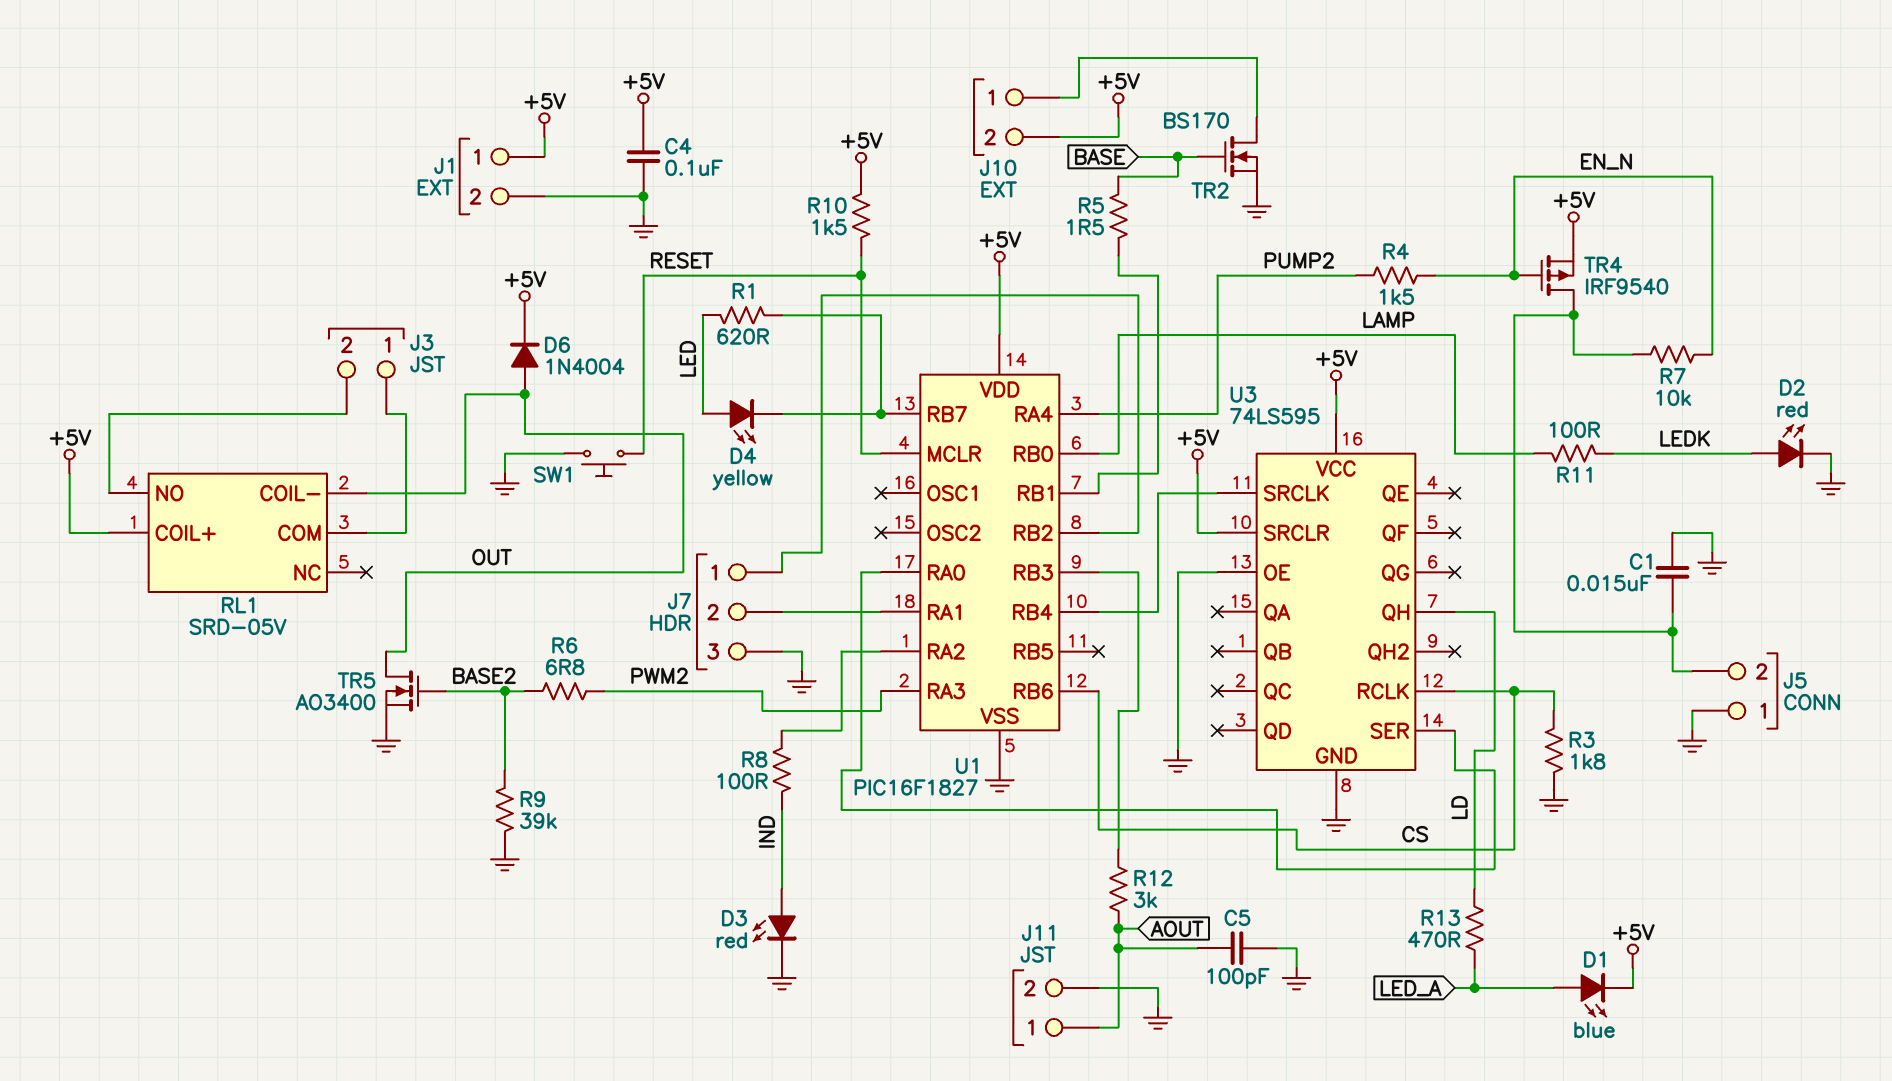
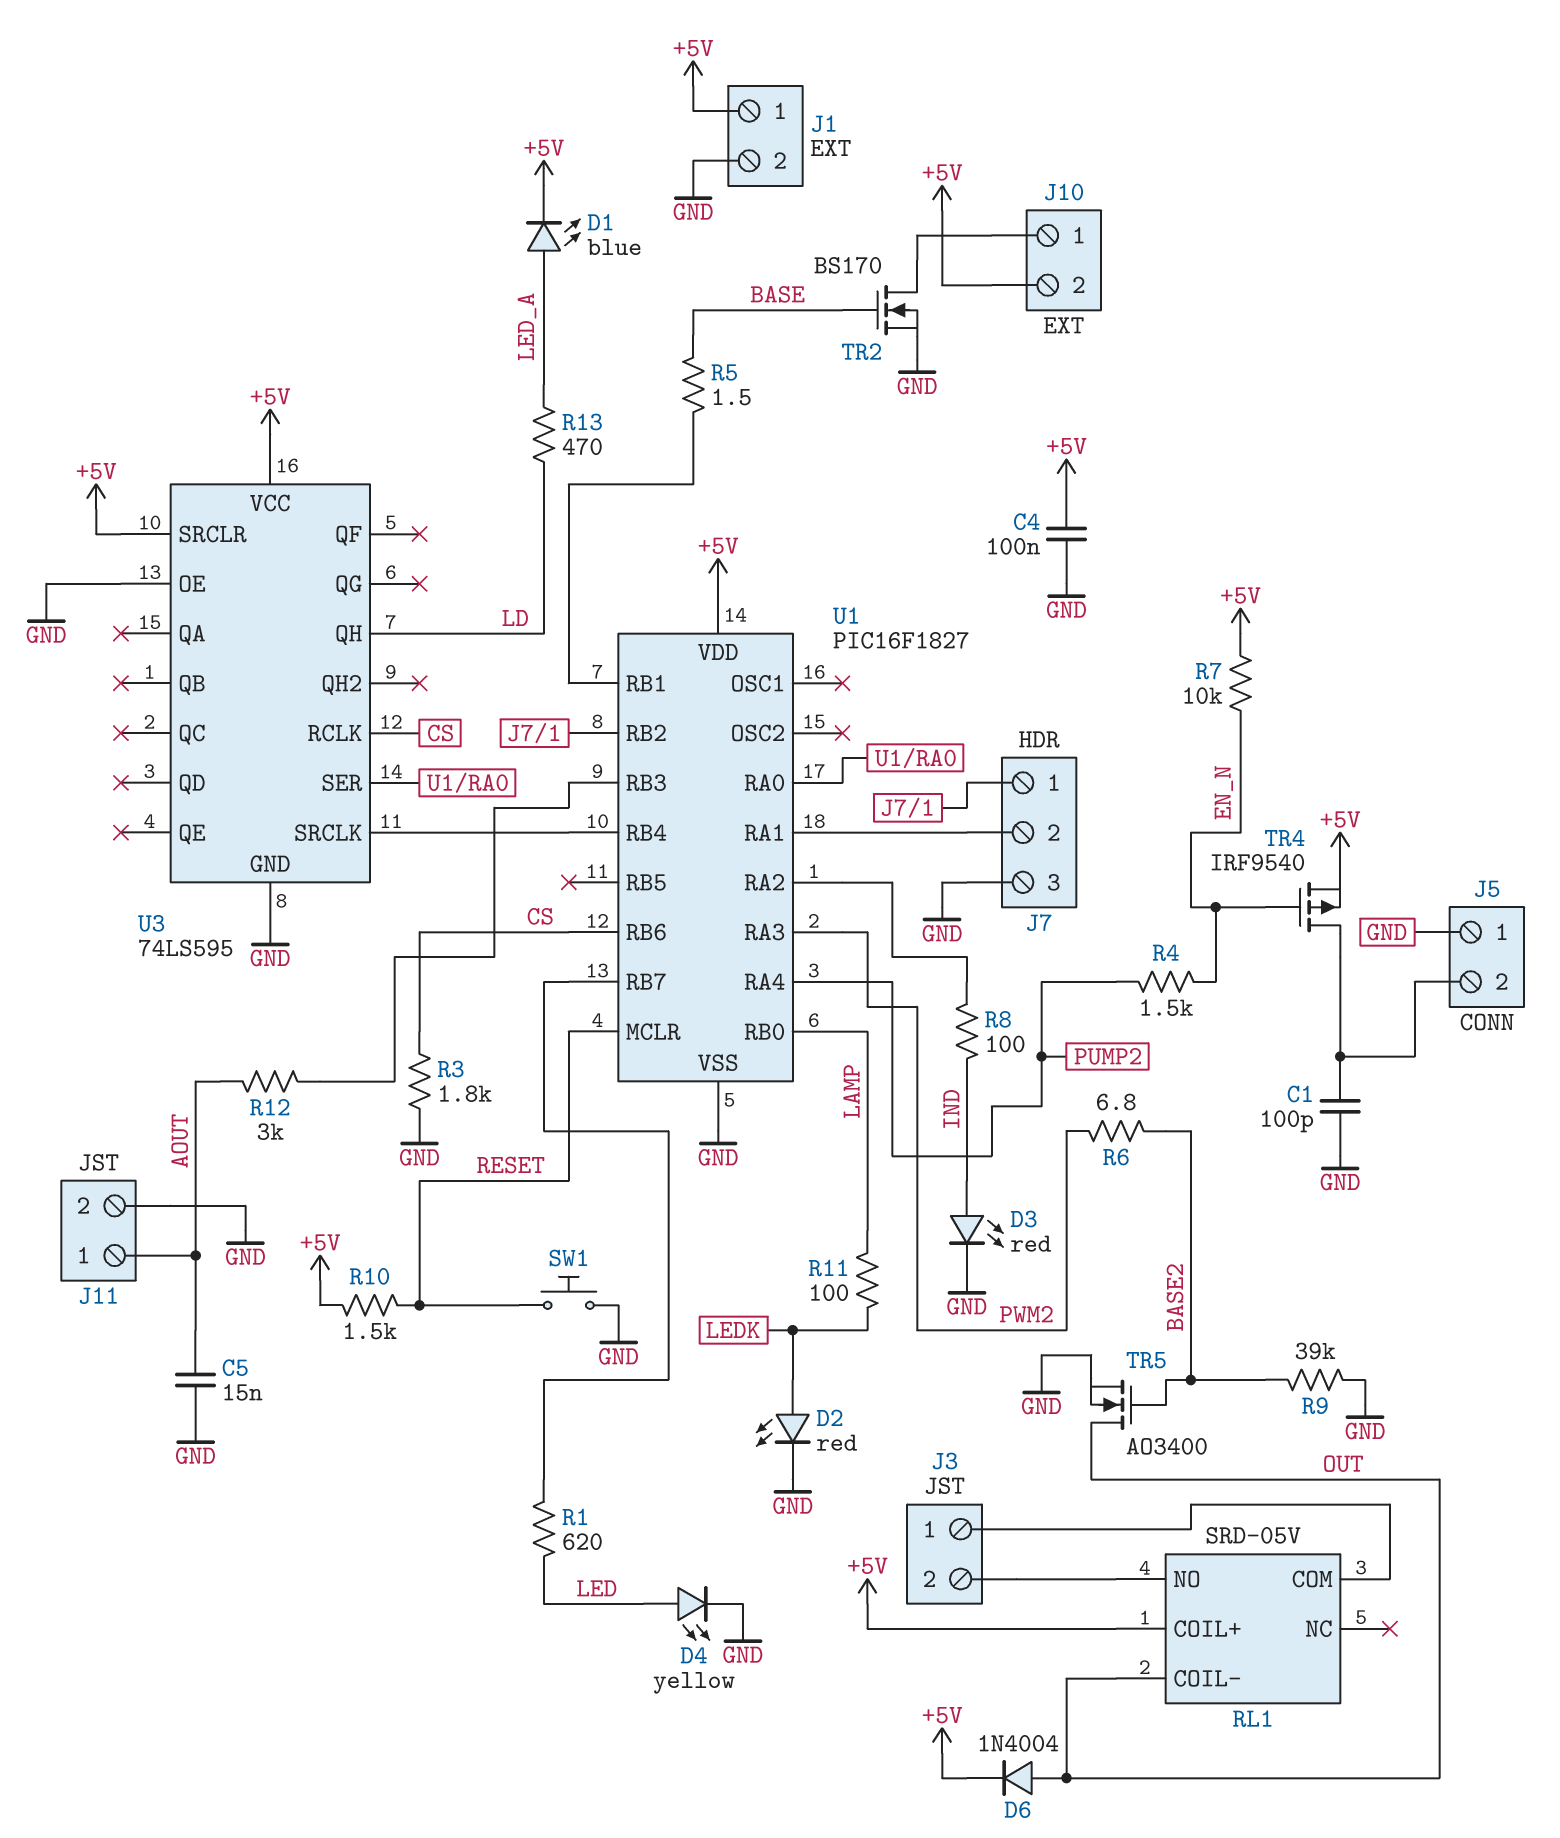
C1: 15nF (GND, J5/2) -> 100pF (GND, J5/2)
C5: 100pF (AOUT, GND) -> 15nF (AOUT, GND)
D4: LED yellow (A LED, K U1/RB7) -> LED yellow (A LED, K GND)
R7: 10k (EN_N, J5/2) -> 10k (+5V, EN_N)

